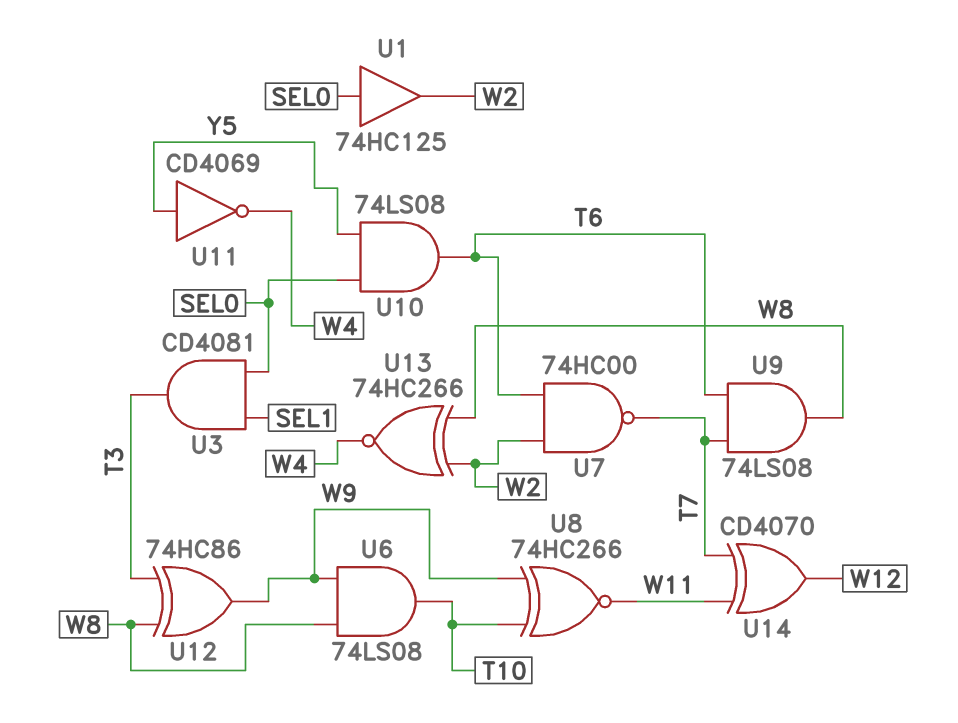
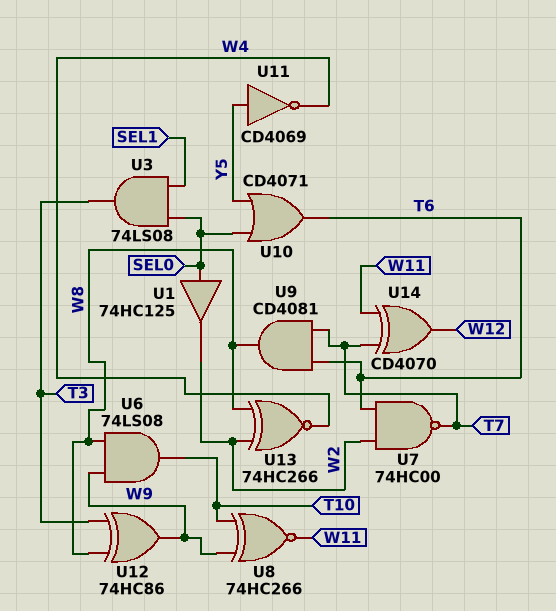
U3: AND CD4081 (in SEL0, in SEL1, out T3) -> AND 74LS08 (in SEL0, in SEL1, out T3)
U9: AND 74LS08 (in T6, in T7, out W8) -> AND CD4081 (in T6, in T7, out W8)
U10: AND 74LS08 (in SEL0, in Y5, out T6) -> OR CD4071 (in SEL0, in Y5, out T6)

